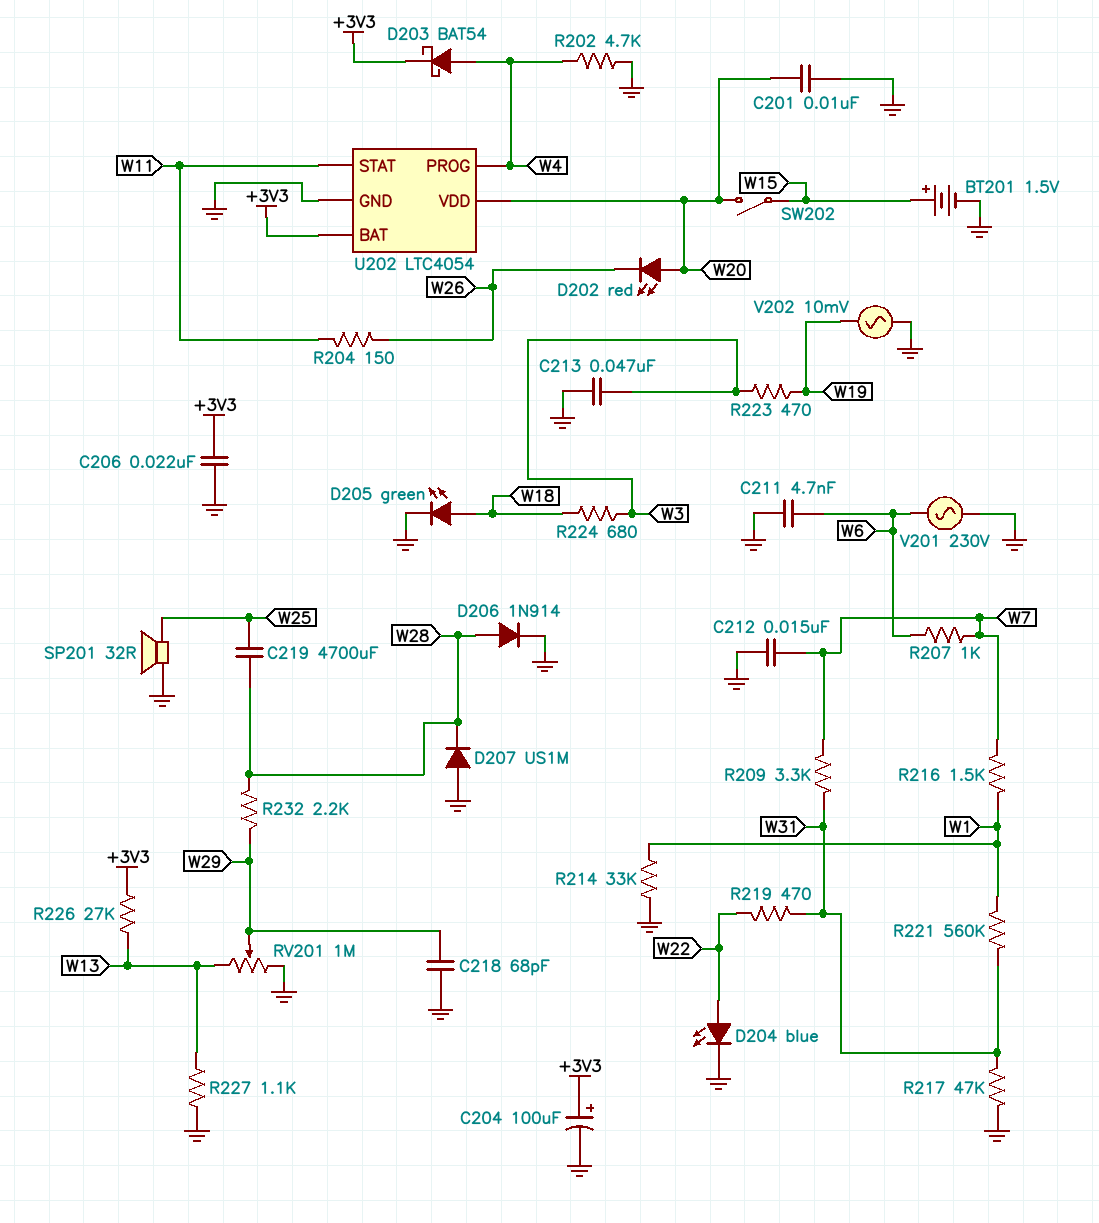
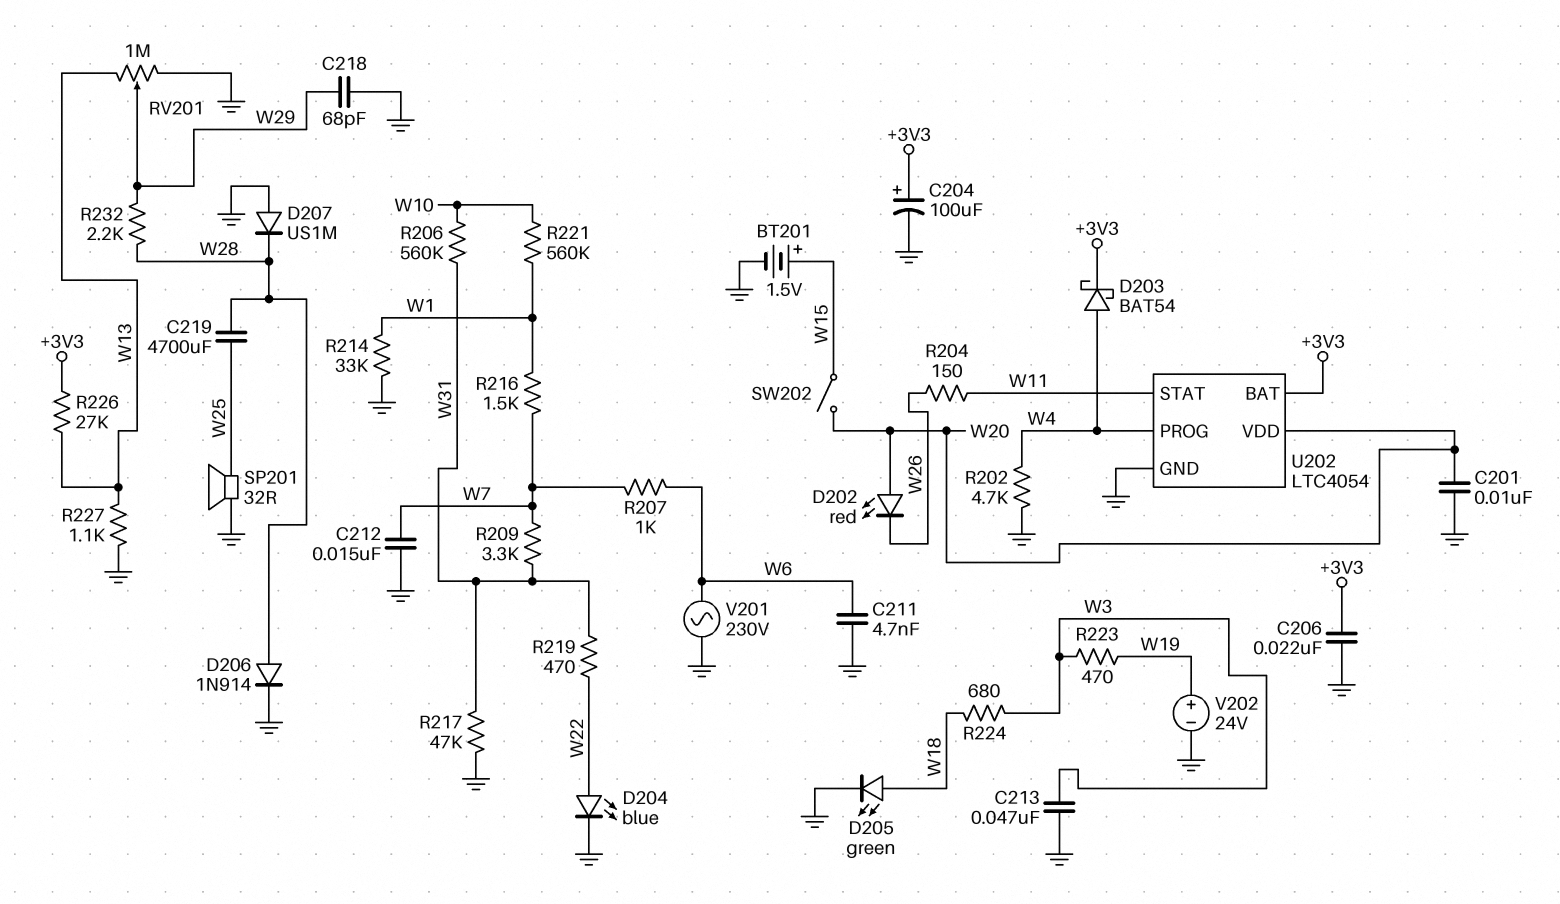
R206: none -> 560k (W10, W31)
R221: 560k (W1, W31) -> 560k (W1, W10)
V202: AC 10mV (GND, W19) -> 24V (plus W19, minus GND)

